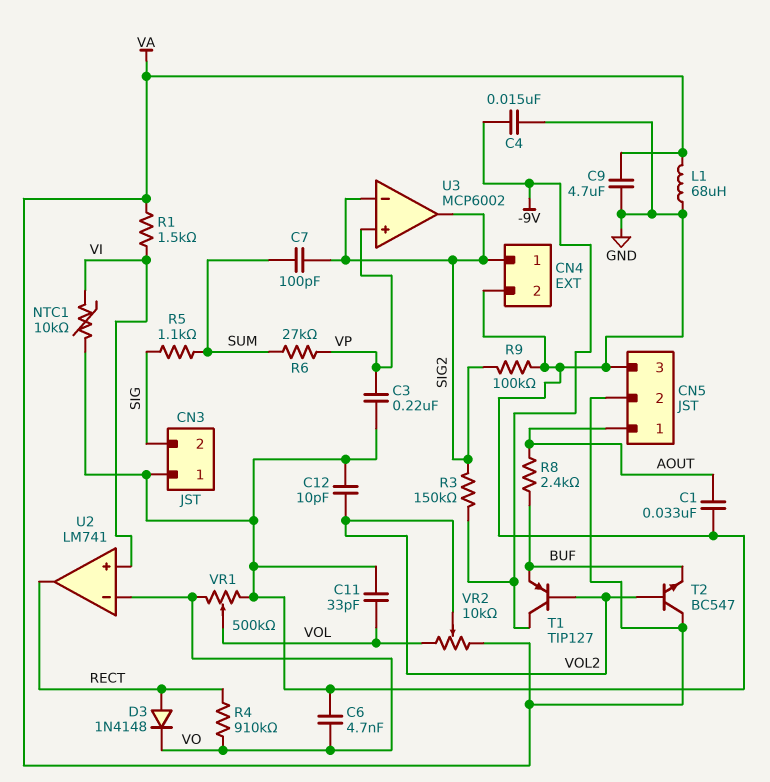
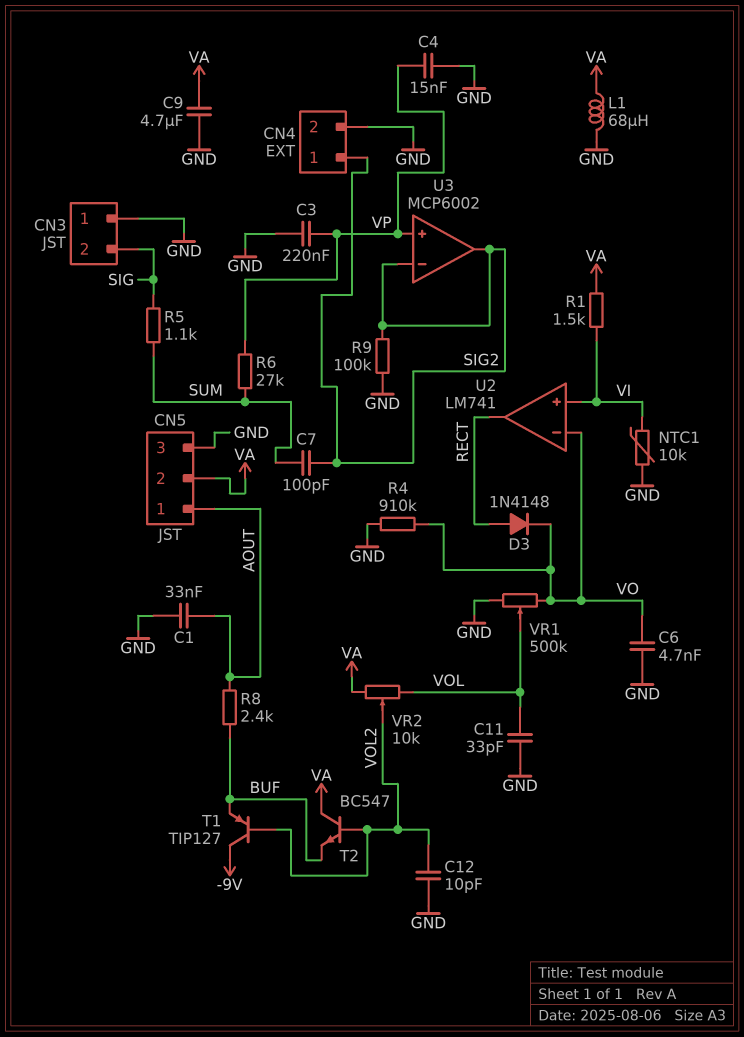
C4: 15nF (-9V, GND) -> 15nF (GND, VP)
R3: 150k (-9V, SIG2) -> none
R4: 910k (RECT, VO) -> 910k (GND, VO)

